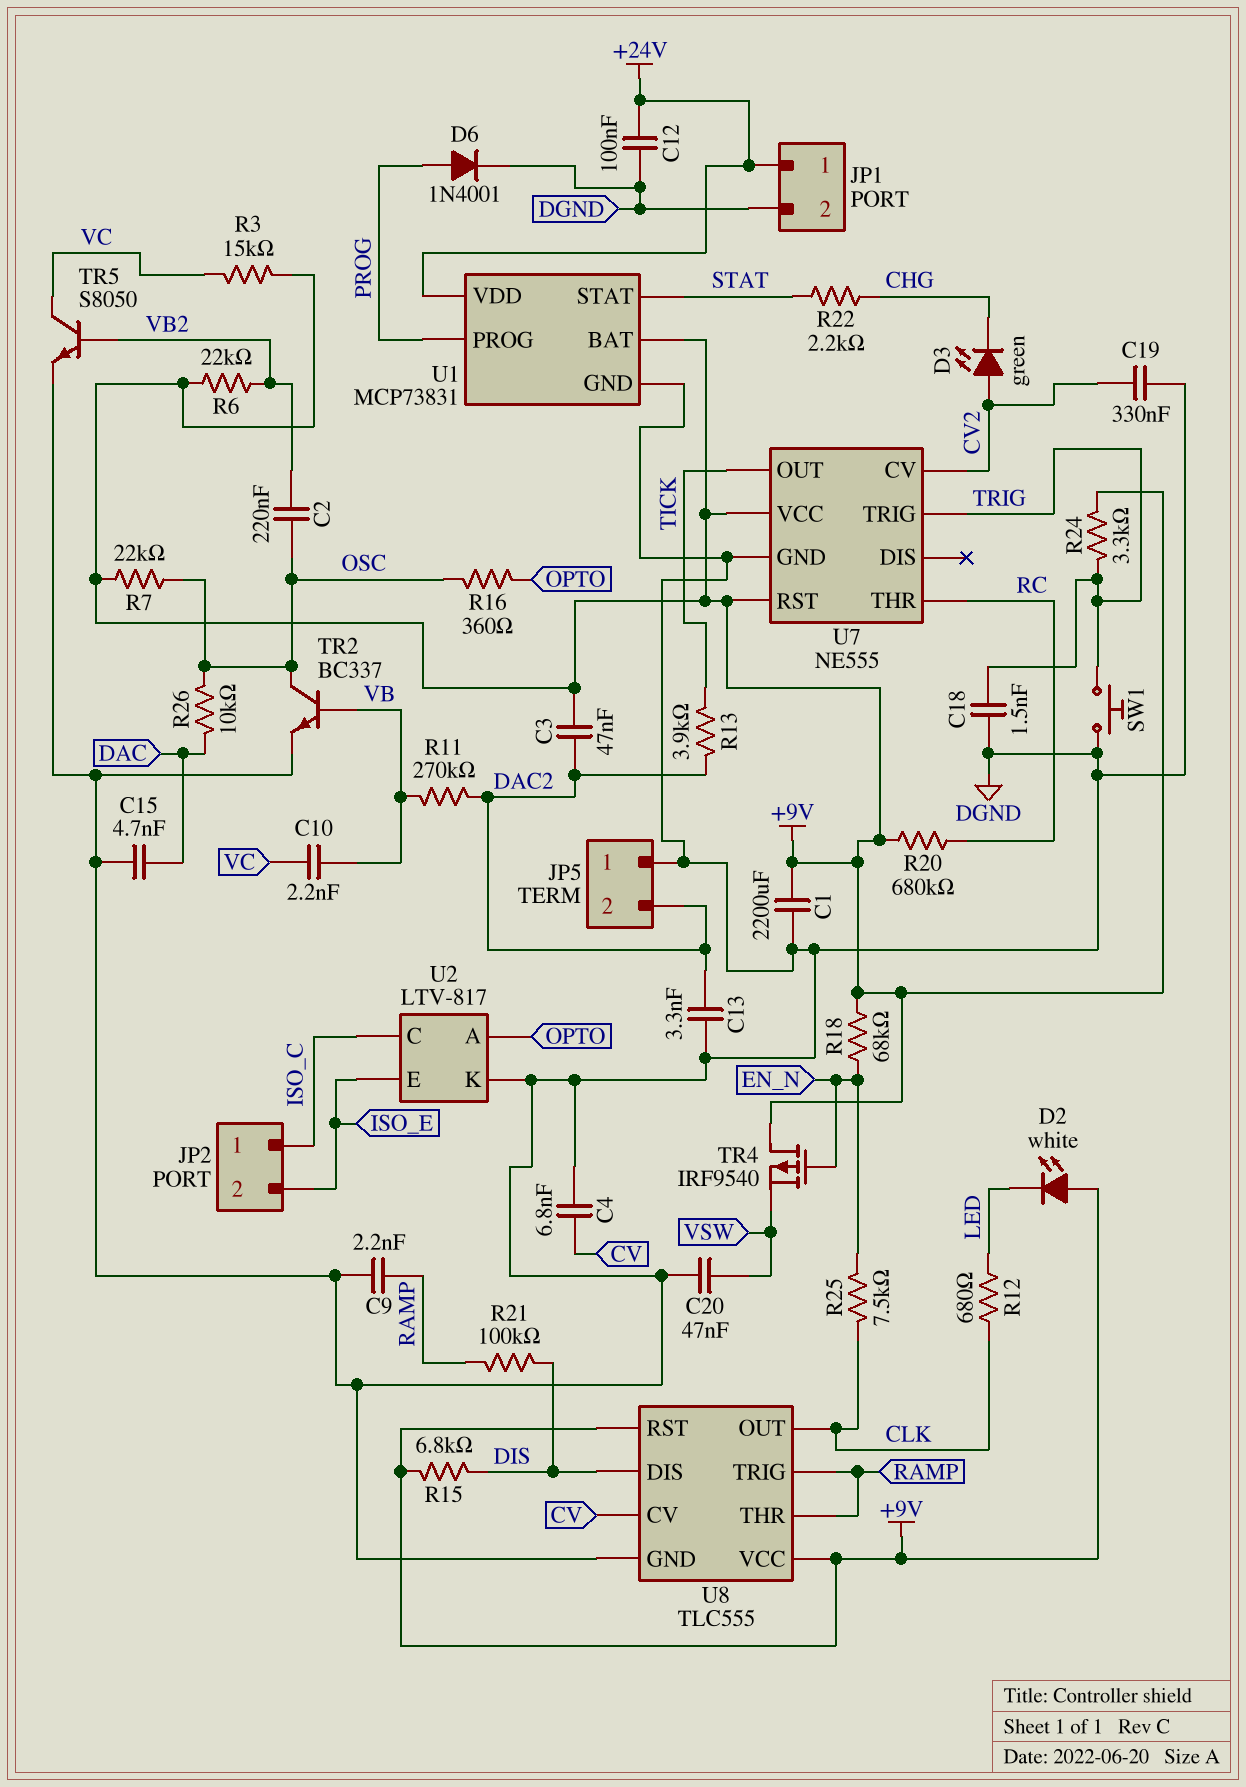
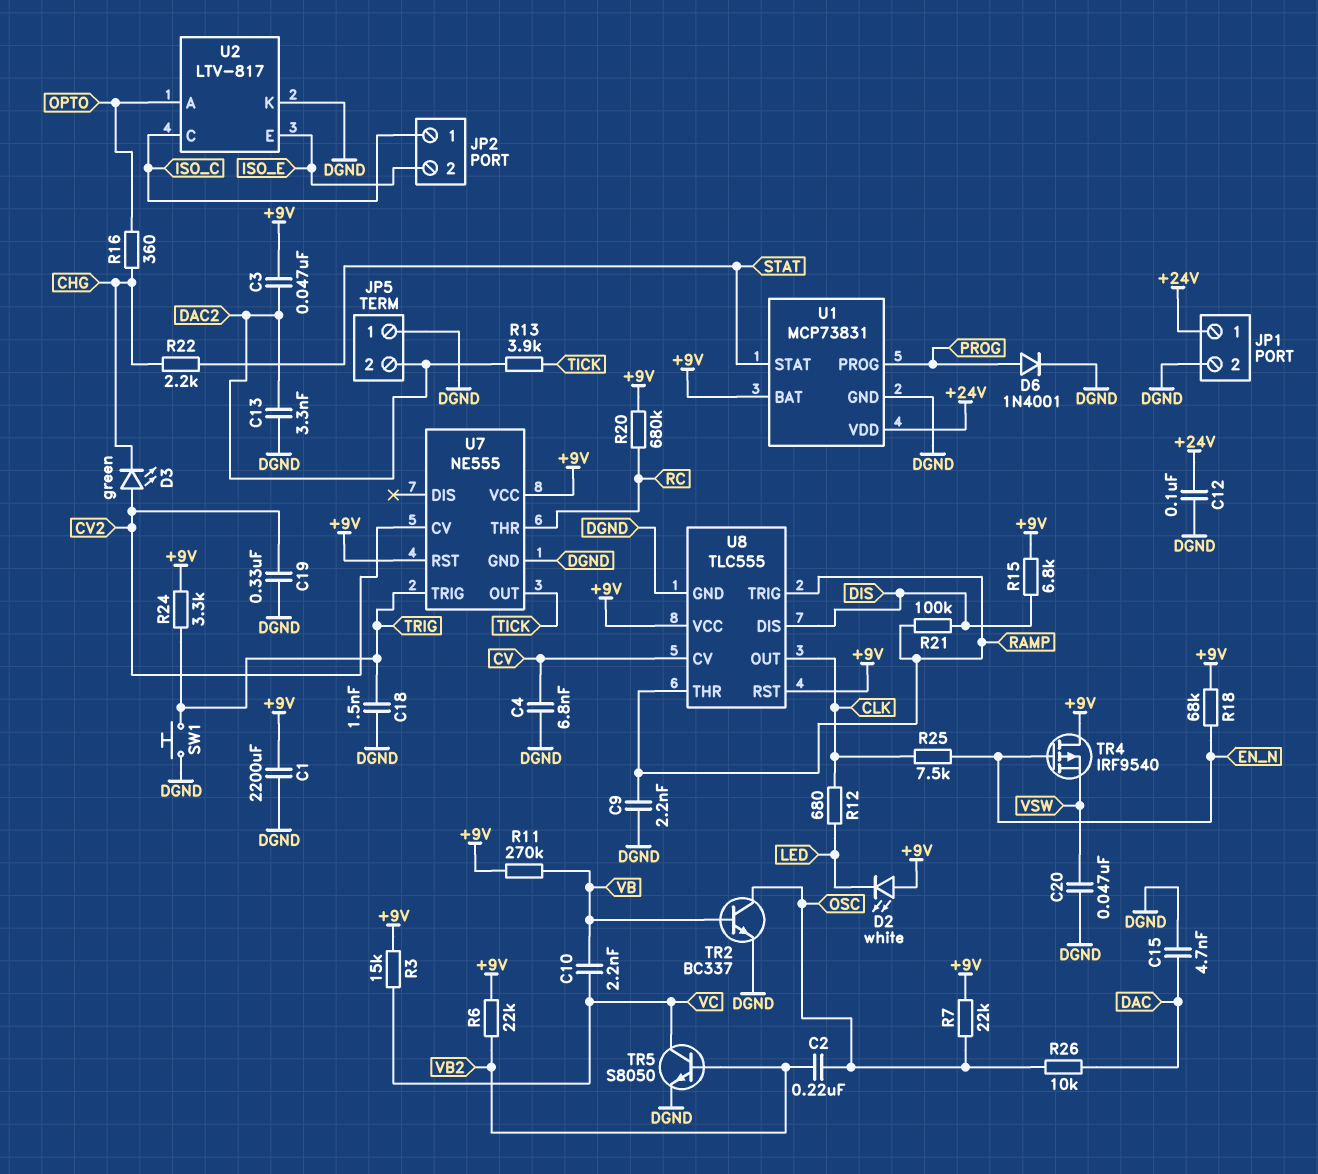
R11: 270k (DAC2, VB) -> 270k (+9V, VB)
R16: 360 (OPTO, OSC) -> 360 (CHG, OPTO)

